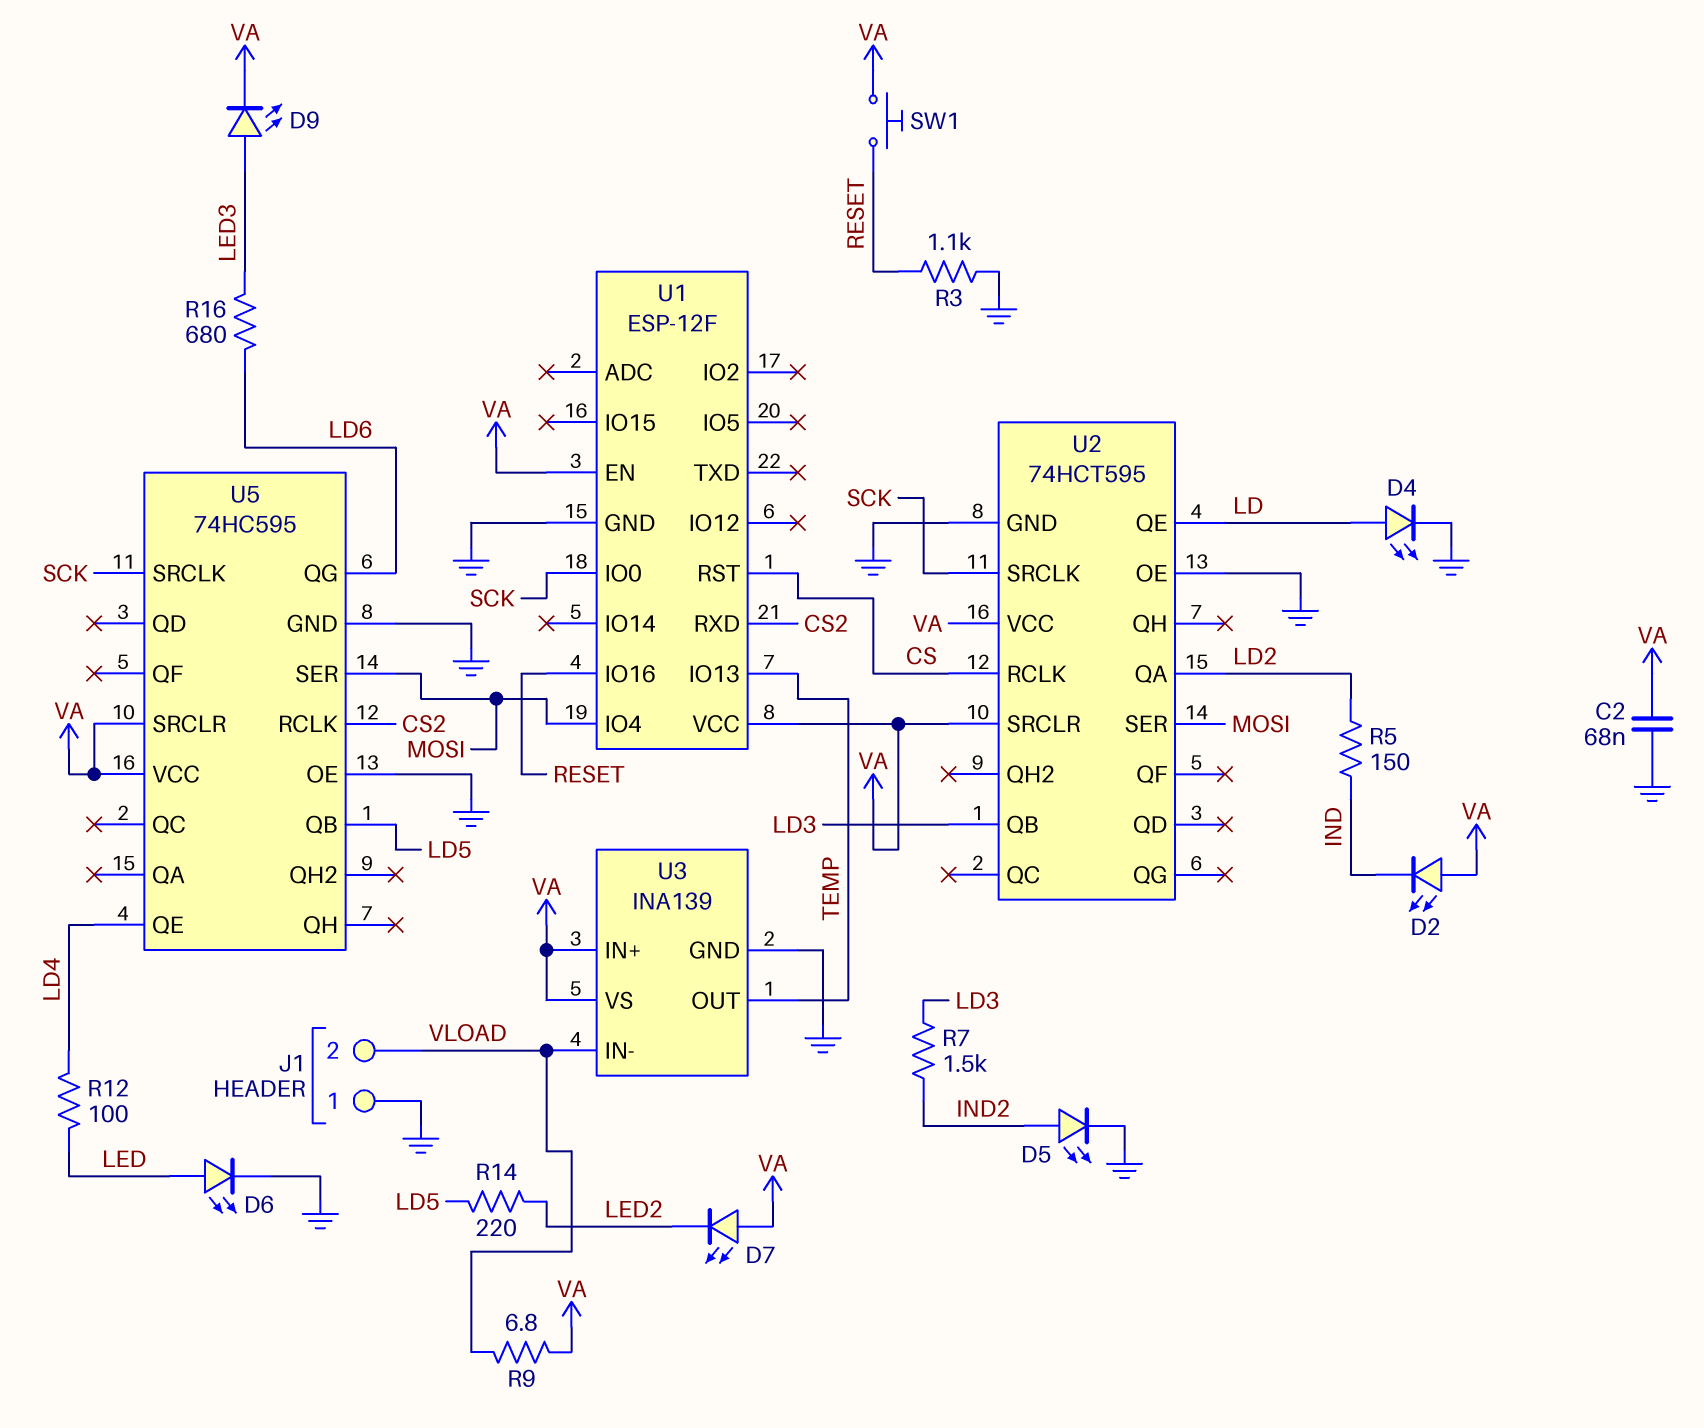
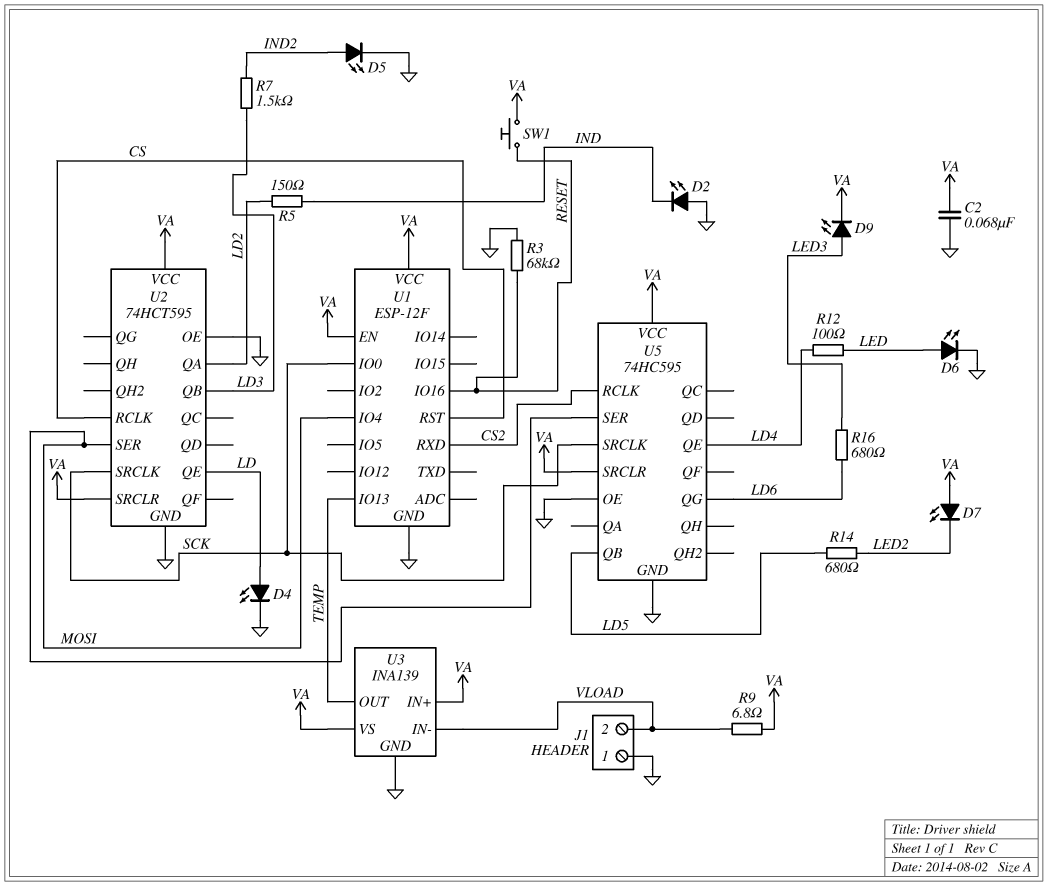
D2: LED (A VA, K IND) -> LED (A GND, K IND)
R3: 1.1k (GND, RESET) -> 68k (GND, RESET)
R14: 220 (LD5, LED2) -> 680 (LD5, LED2)

